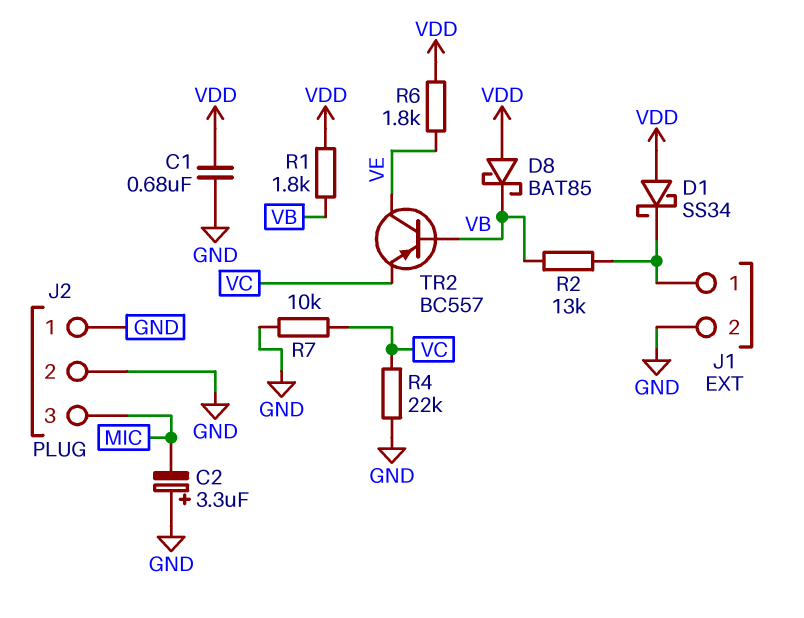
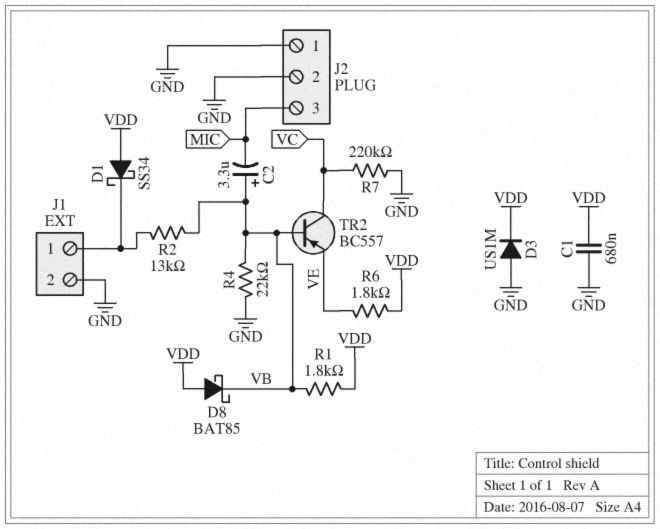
C2: 3.3uF (plus GND, minus MIC) -> 3.3uF (plus VB, minus MIC)
D3: none -> diode US1M (A GND, K VDD)
R4: 22k (GND, VC) -> 22k (GND, VB)
R7: 10k (GND, VC) -> 220k (GND, VC)
TR2: PNP BC557 (B VB, C VE, E VC) -> PNP BC557 (B VB, C VC, E VE)

